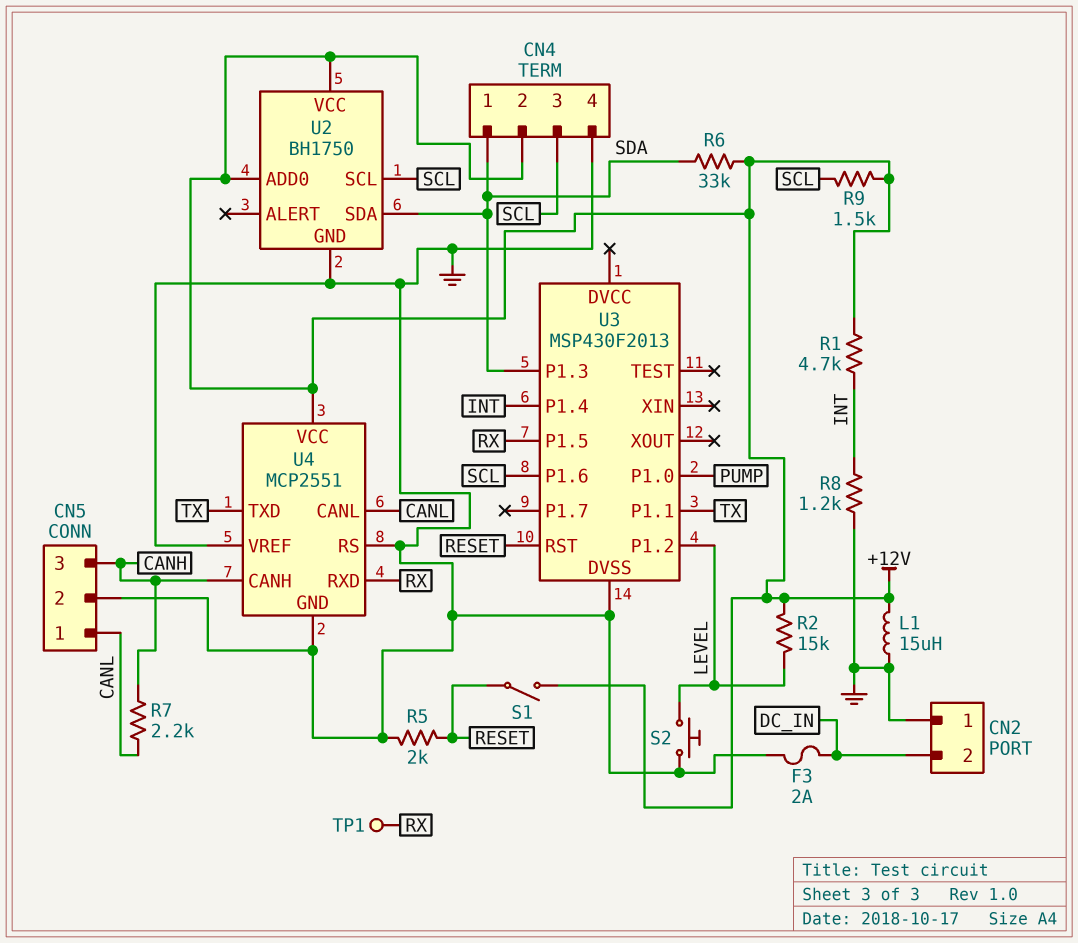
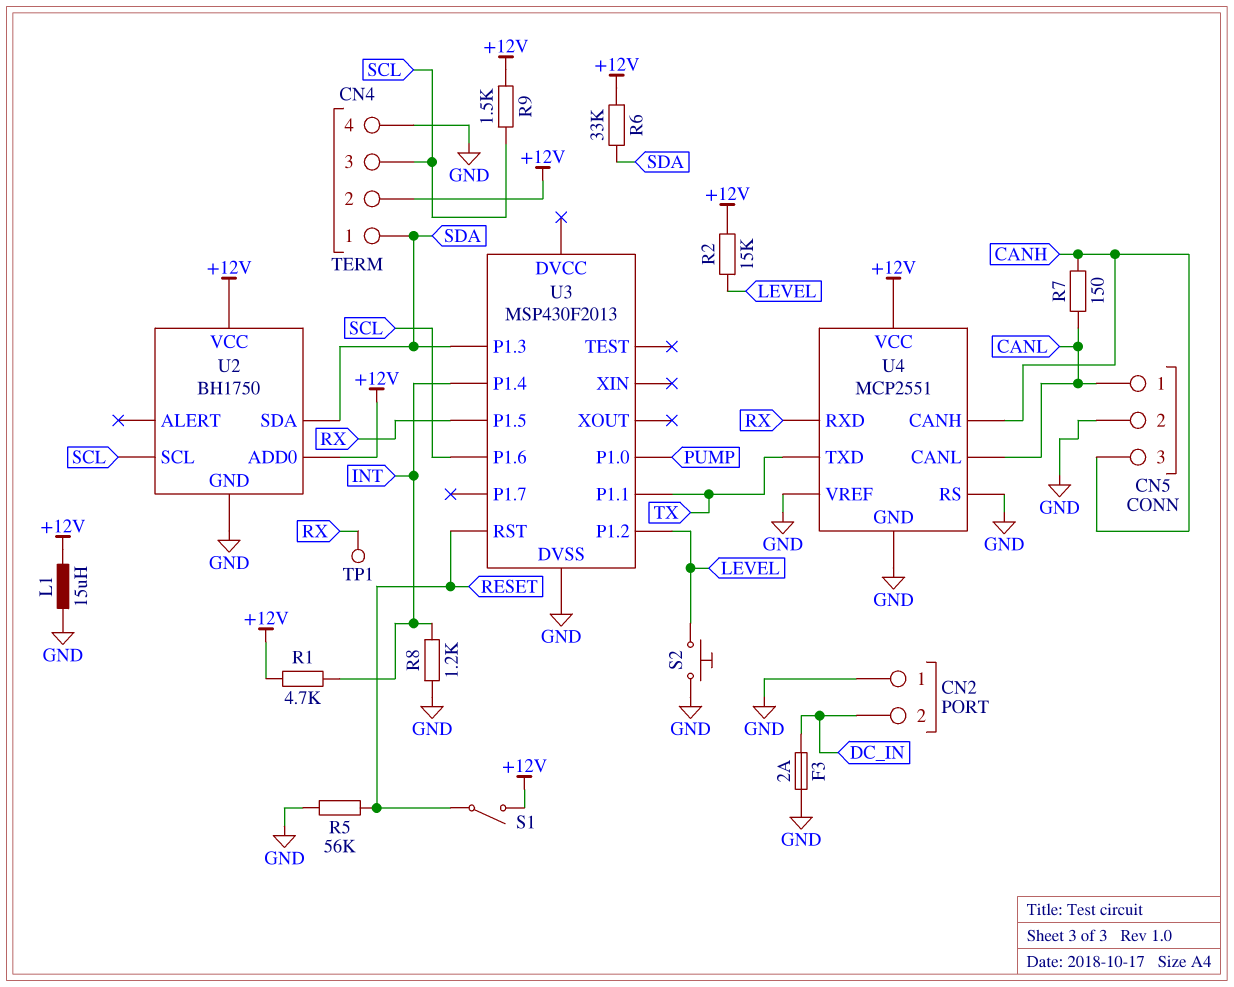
R5: 2k (GND, RESET) -> 56k (GND, RESET)
R7: 2.2k (CANH, CANL) -> 150 (CANH, CANL)

